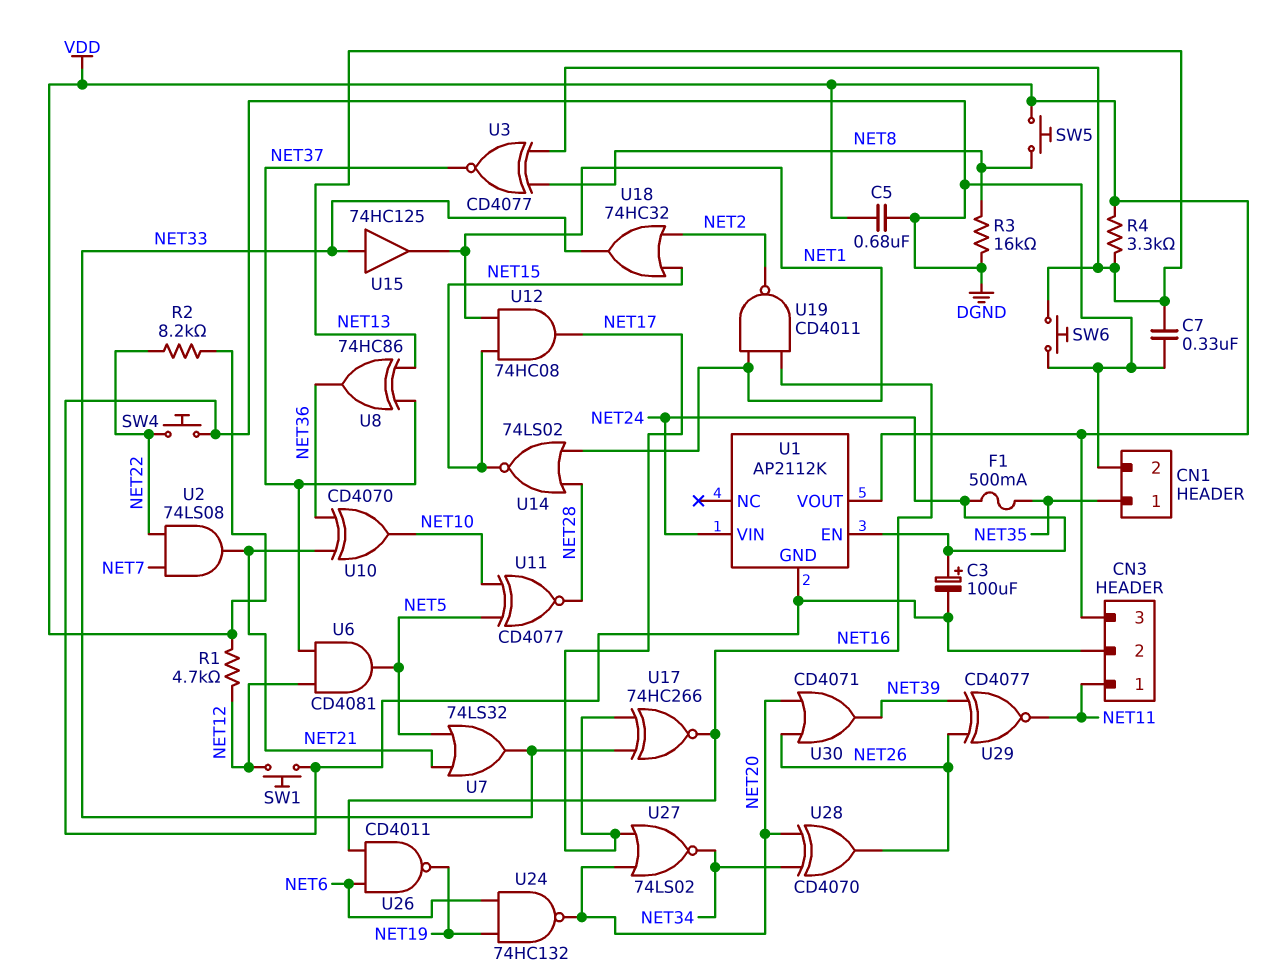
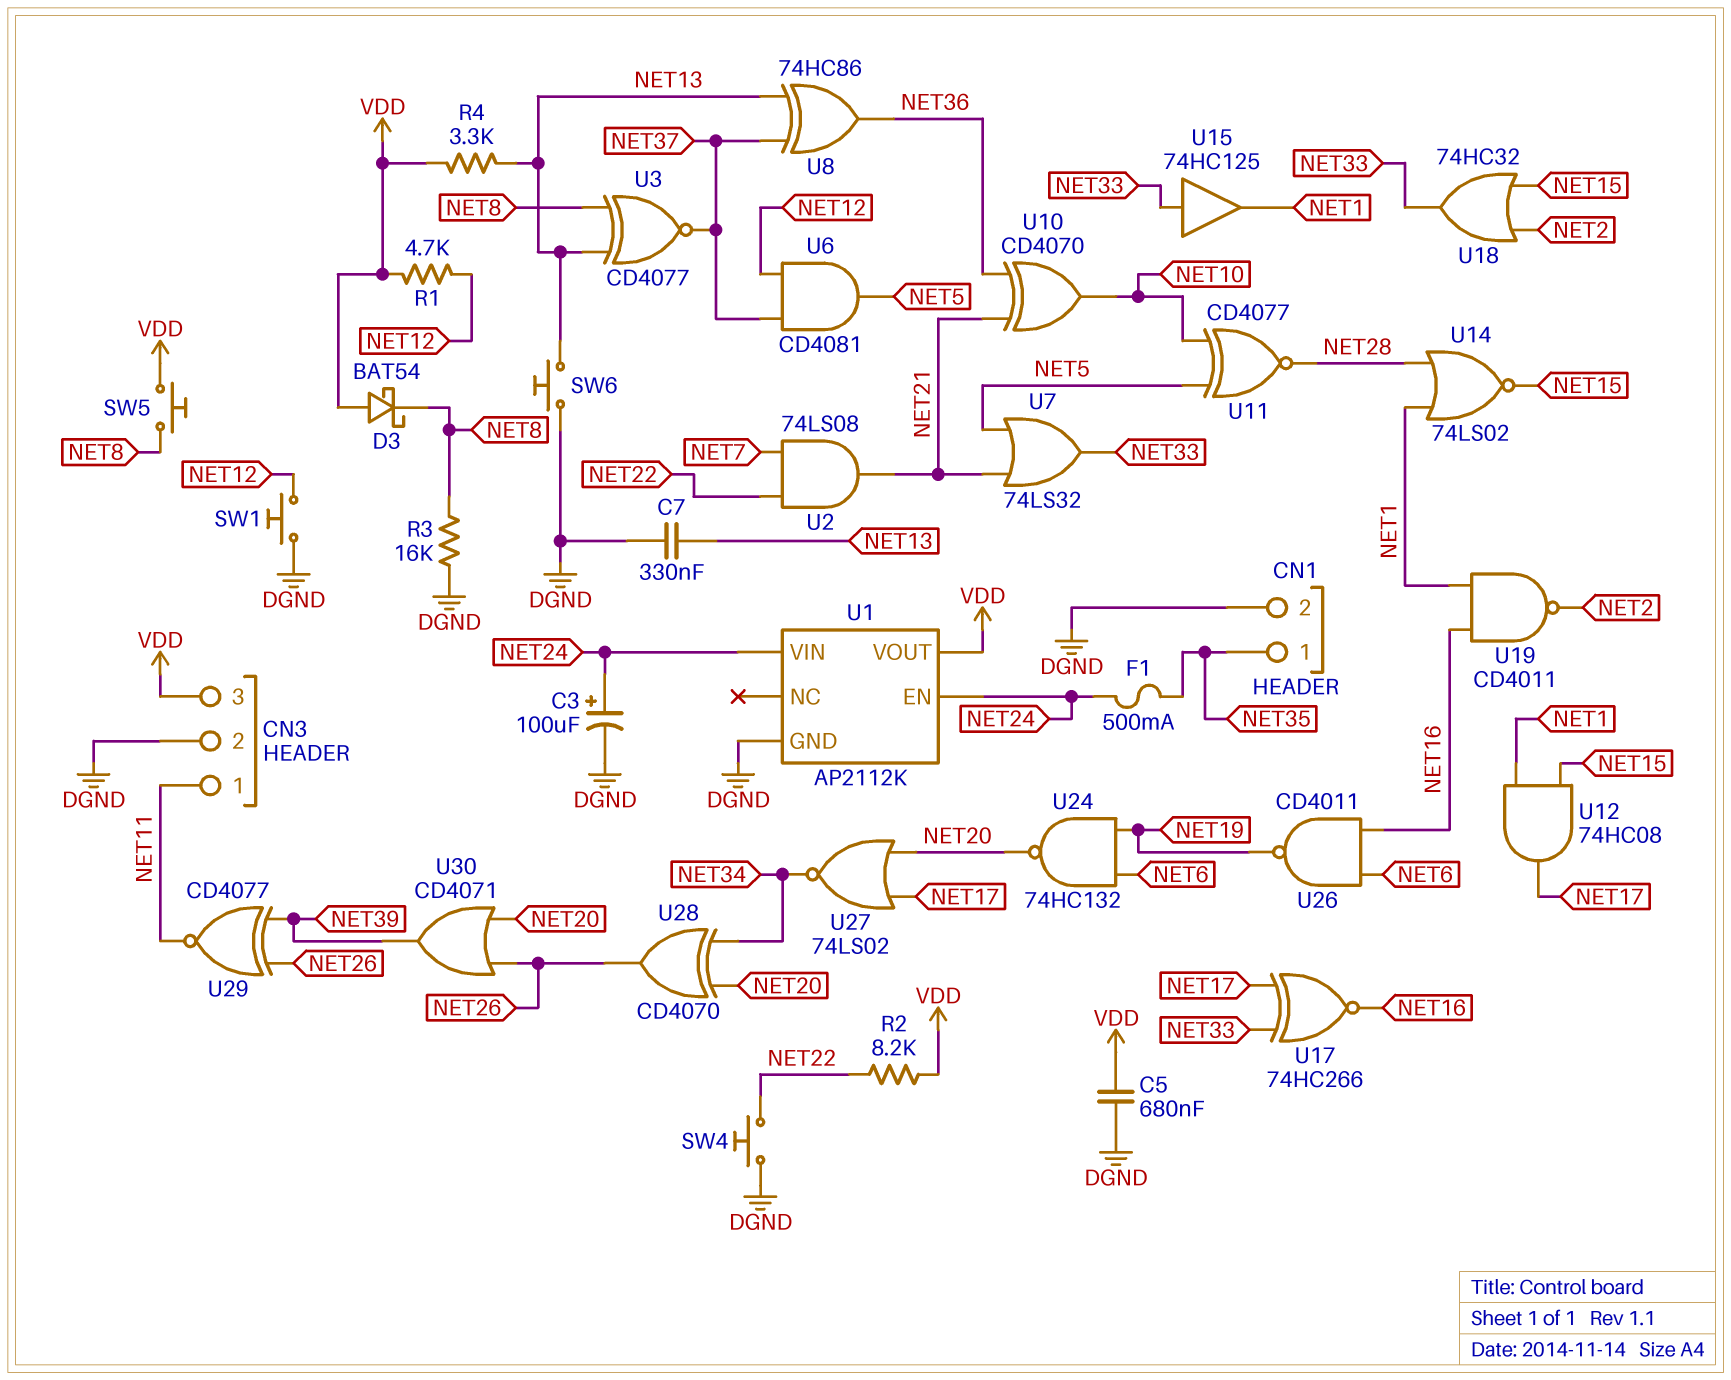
D3: none -> schottky BAT54 (A VDD, K NET8)

